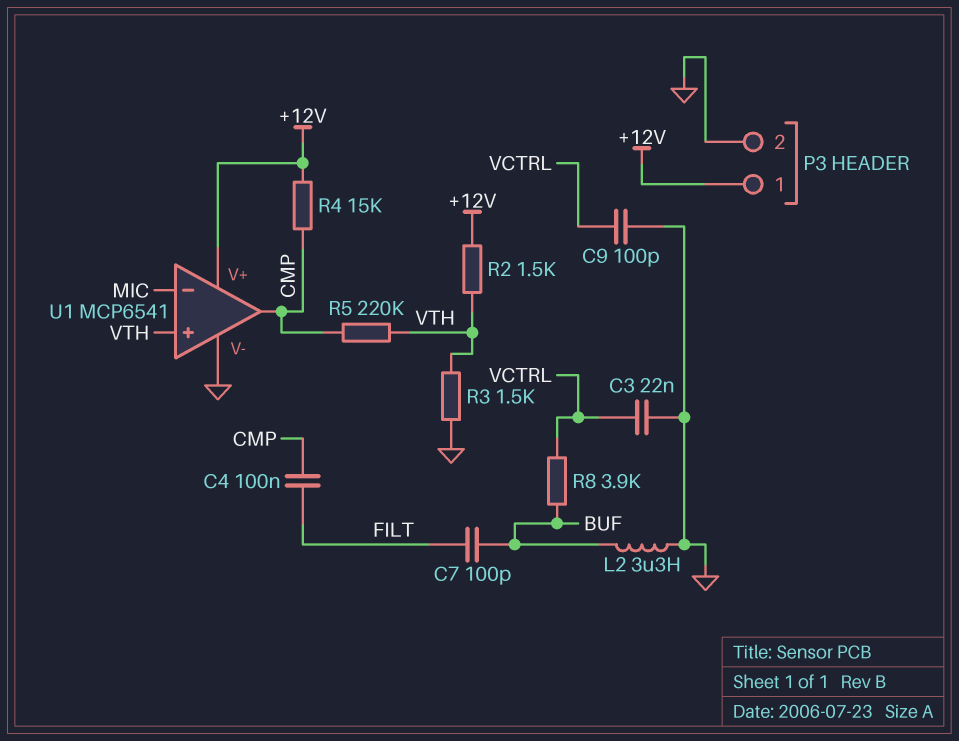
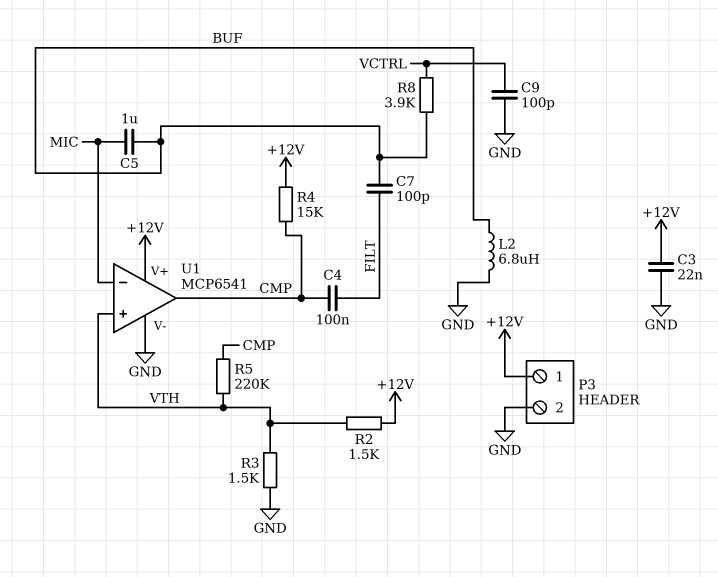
C3: 22nF (GND, VCTRL) -> 22nF (+12V, GND)
C5: none -> 1uF (BUF, MIC)
L2: 3.3uH (BUF, GND) -> 6.8uH (BUF, GND)

